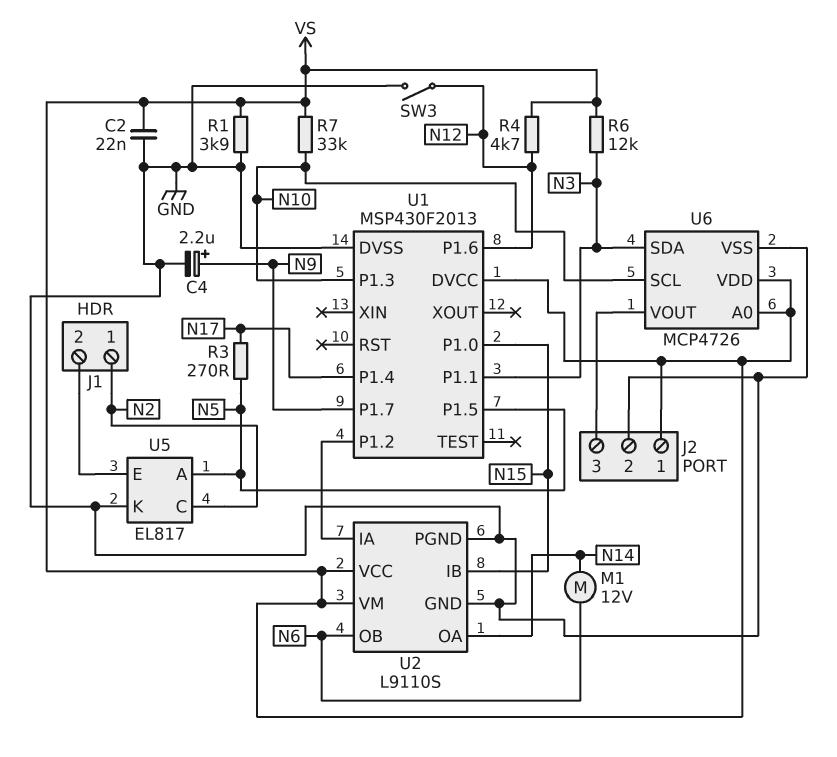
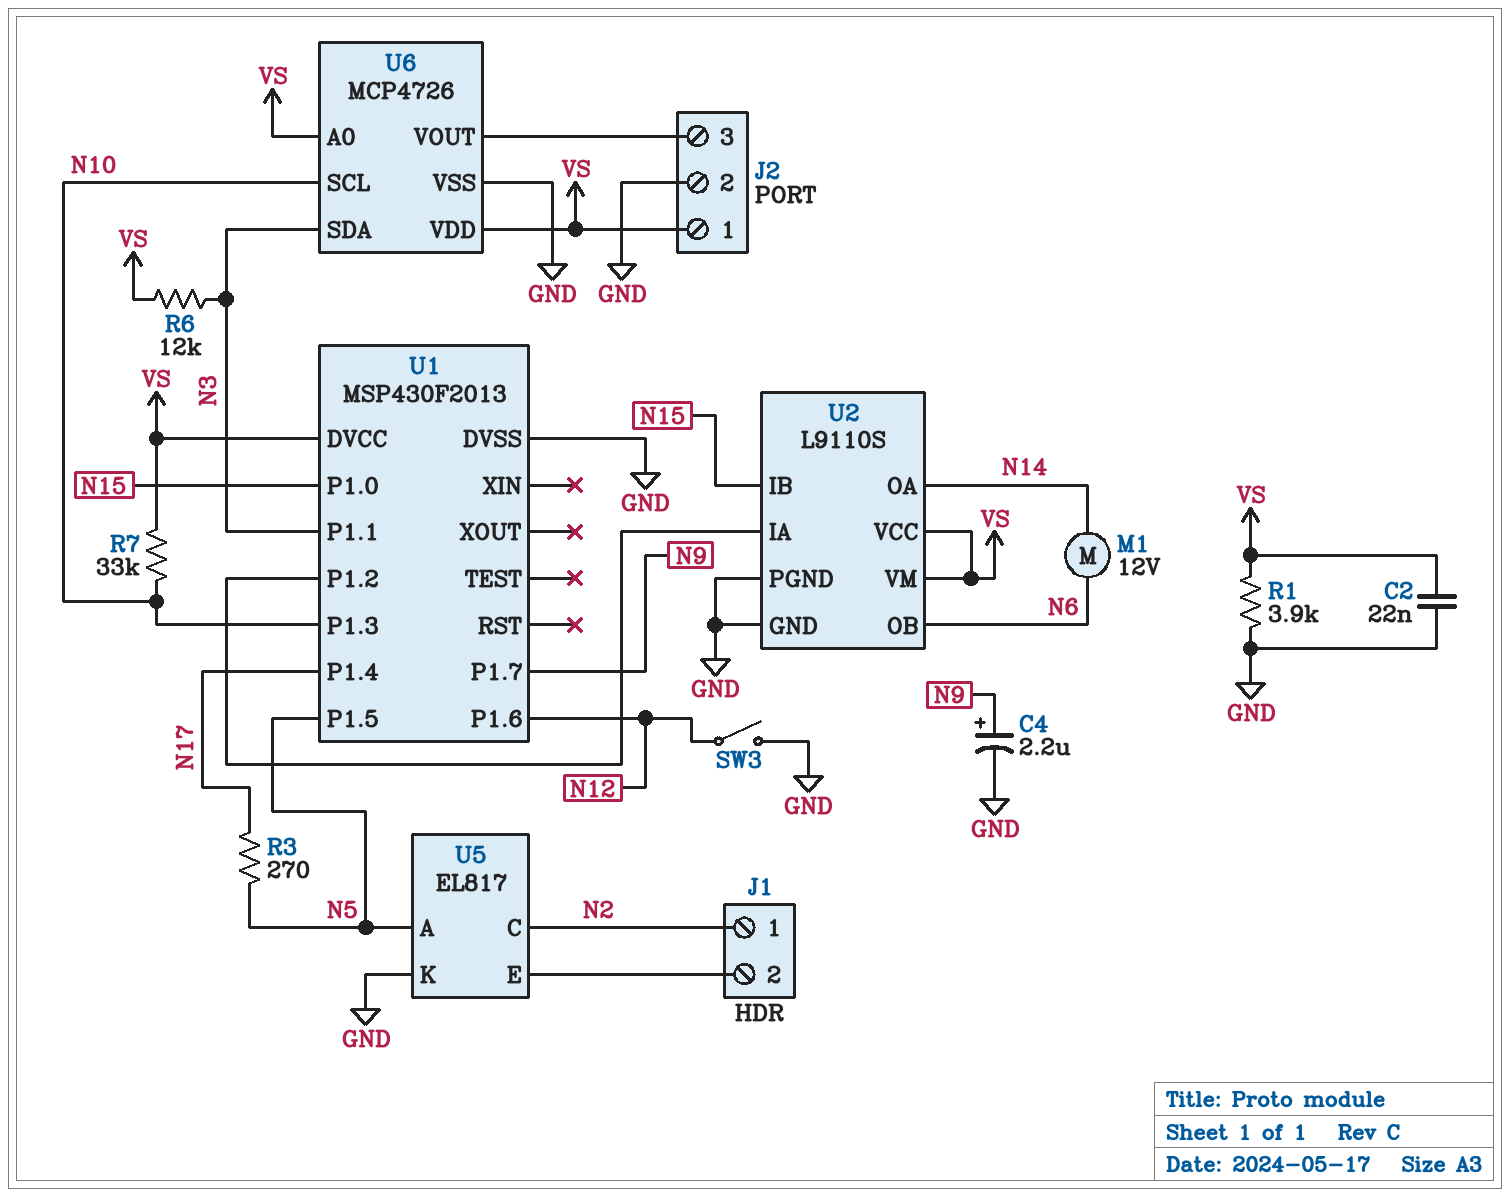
R4: 4.7k (N12, VS) -> none

